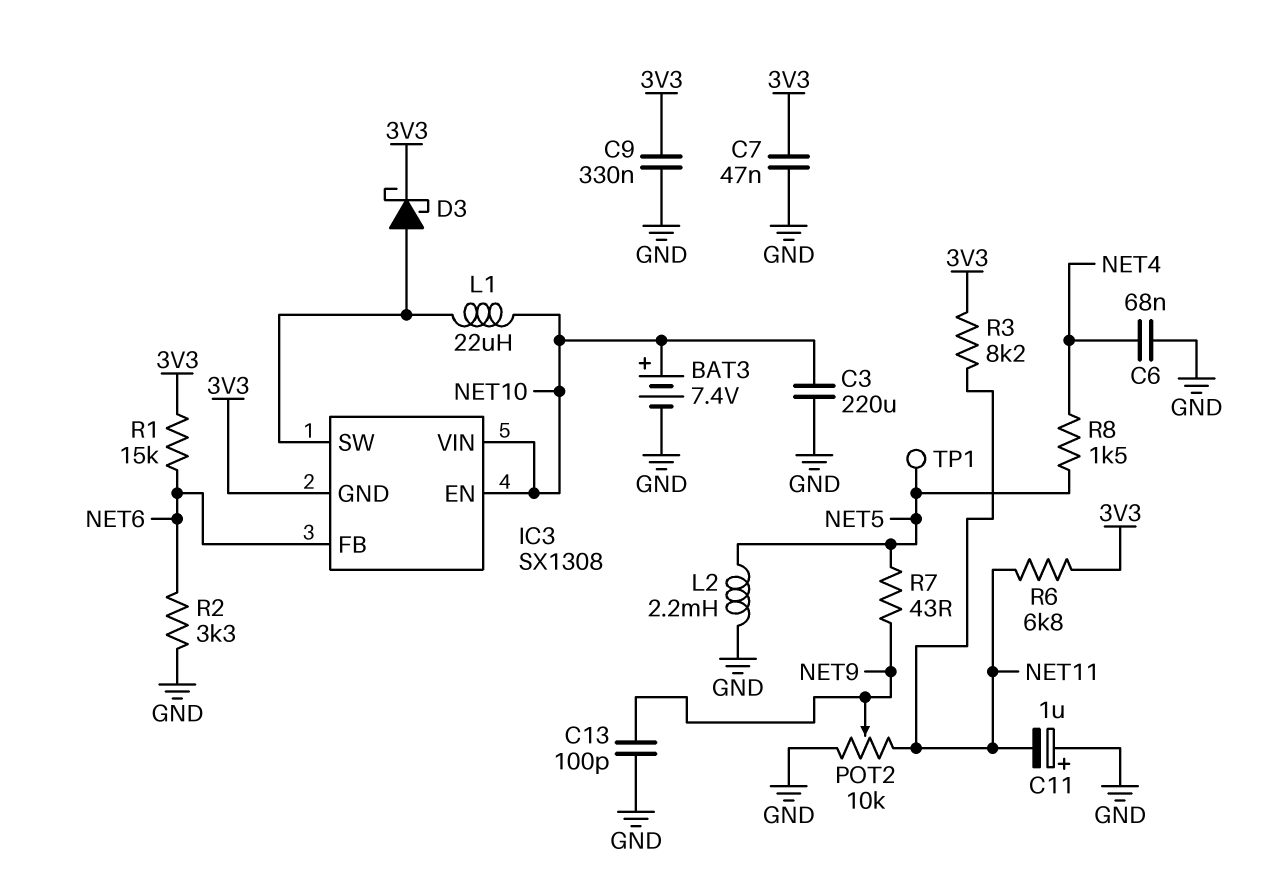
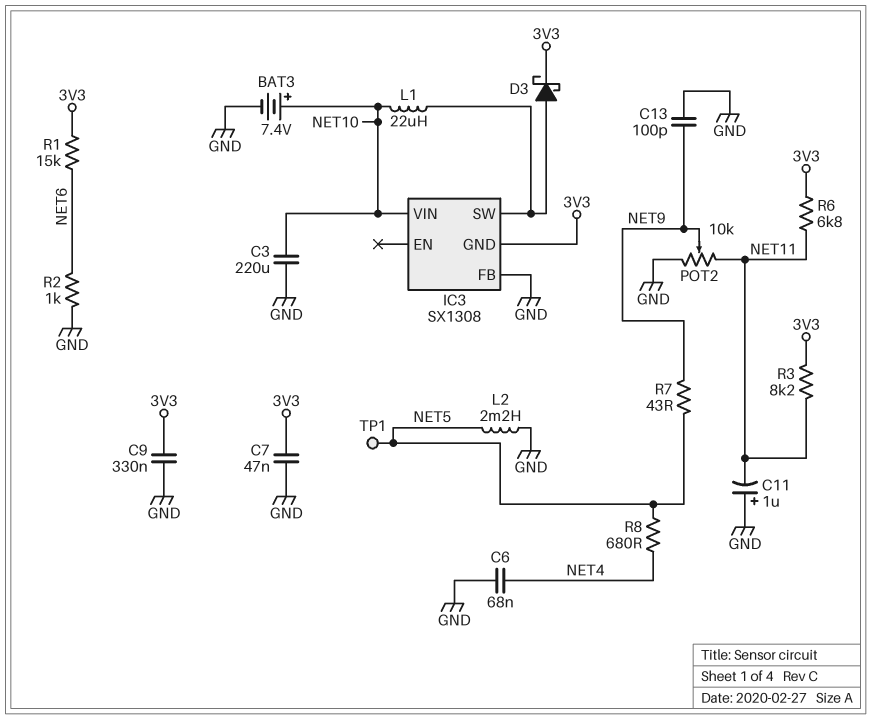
IC3 pin EN: NET10 -> none
IC3 pin FB: NET6 -> GND
R2: 3.3k (GND, NET6) -> 1k (GND, NET6)
R8: 1.5k (NET4, NET5) -> 680 (NET4, NET5)

